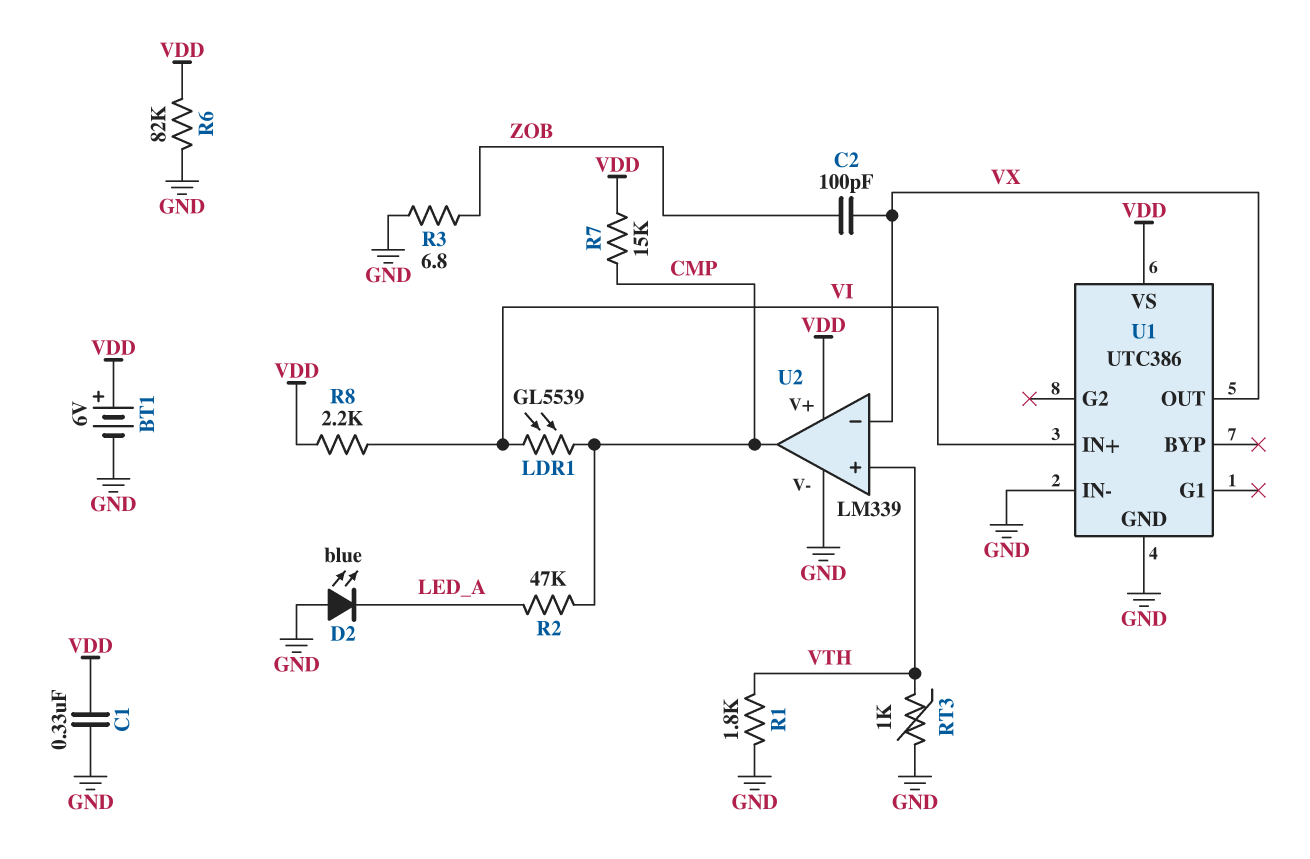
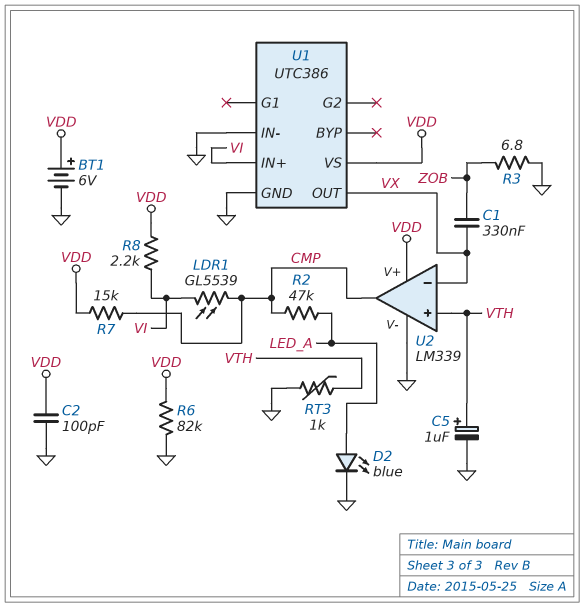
C1: 330nF (GND, VDD) -> 330nF (VX, ZOB)
C2: 100pF (VX, ZOB) -> 100pF (GND, VDD)
C5: none -> 1uF (plus VTH, minus GND)
D2: LED blue (A GND, K LED_A) -> LED blue (A LED_A, K GND)
R1: 1.8k (GND, VTH) -> none

